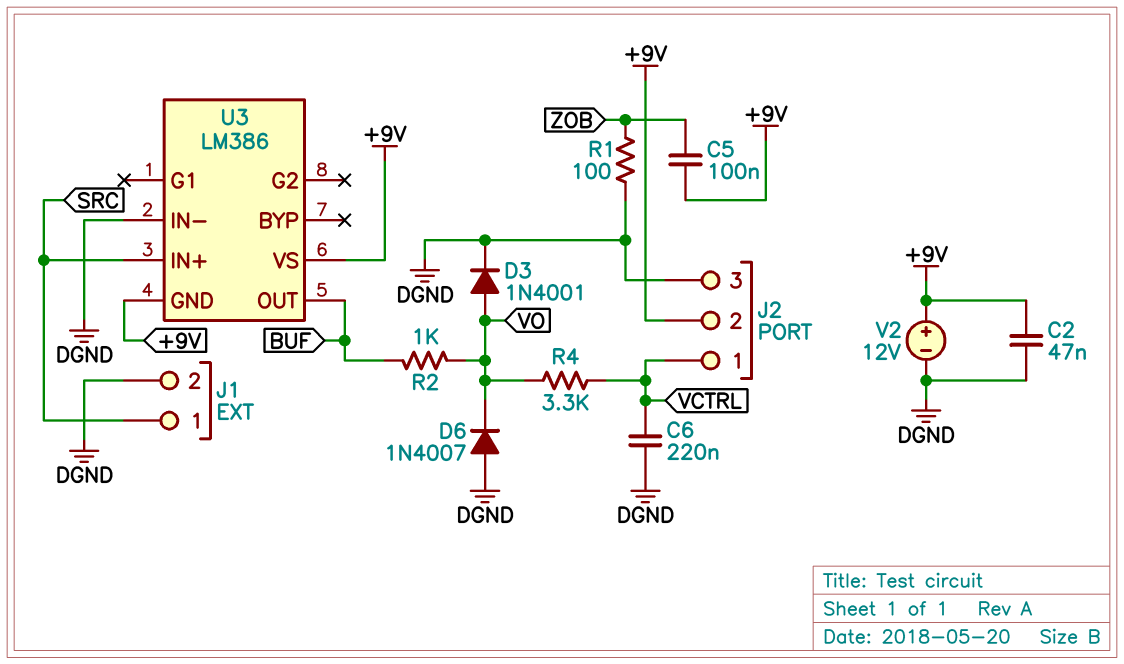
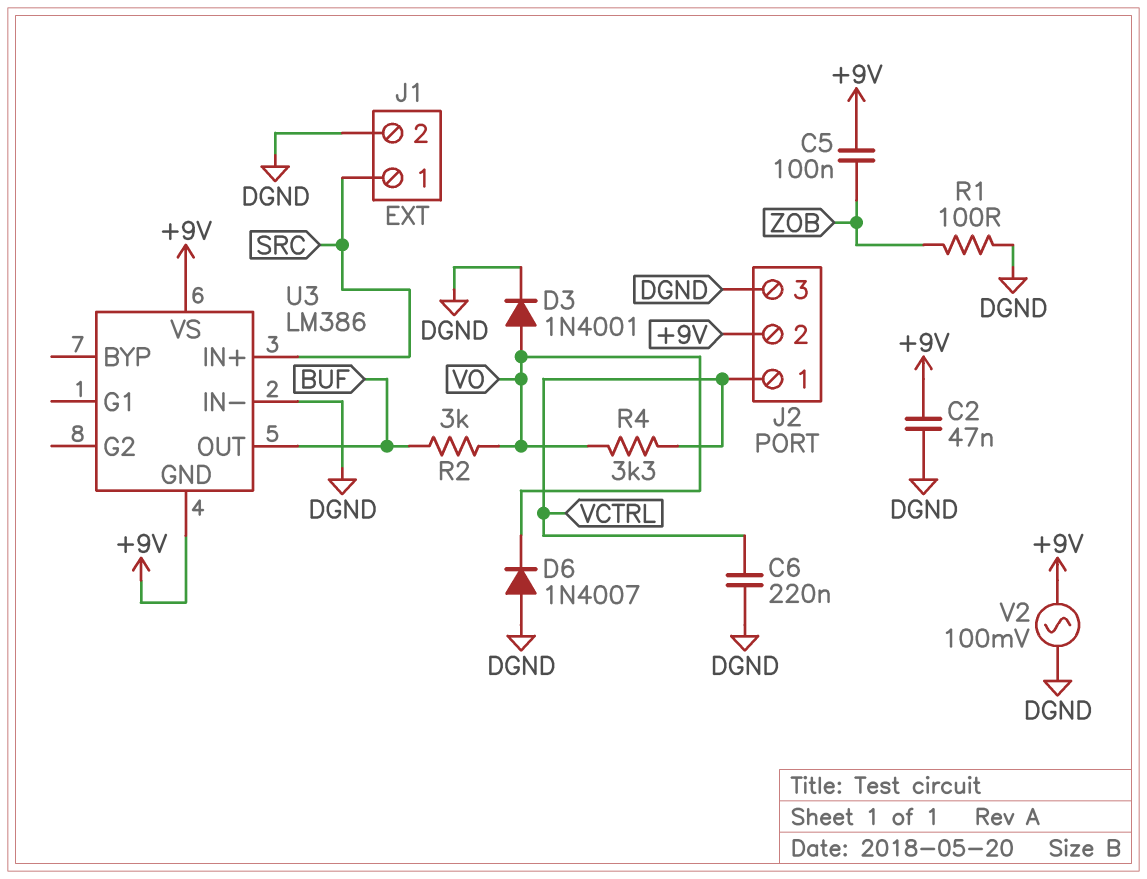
R2: 1k (BUF, VO) -> 3k (BUF, VO)
V2: 12V (plus +9V, minus DGND) -> AC 100mV (+9V, DGND)

